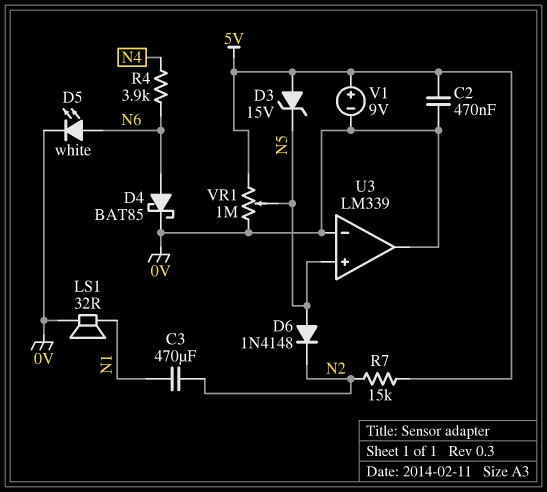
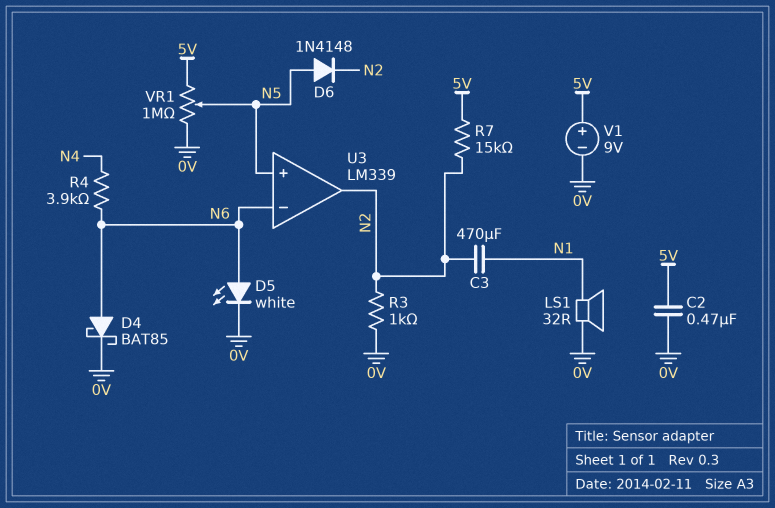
D3: zener 15V (A 5V, K N5) -> none
R3: none -> 1k (0V, N2)
U3 pin in-: 0V -> N6
U3 pin out: 0V -> N2

